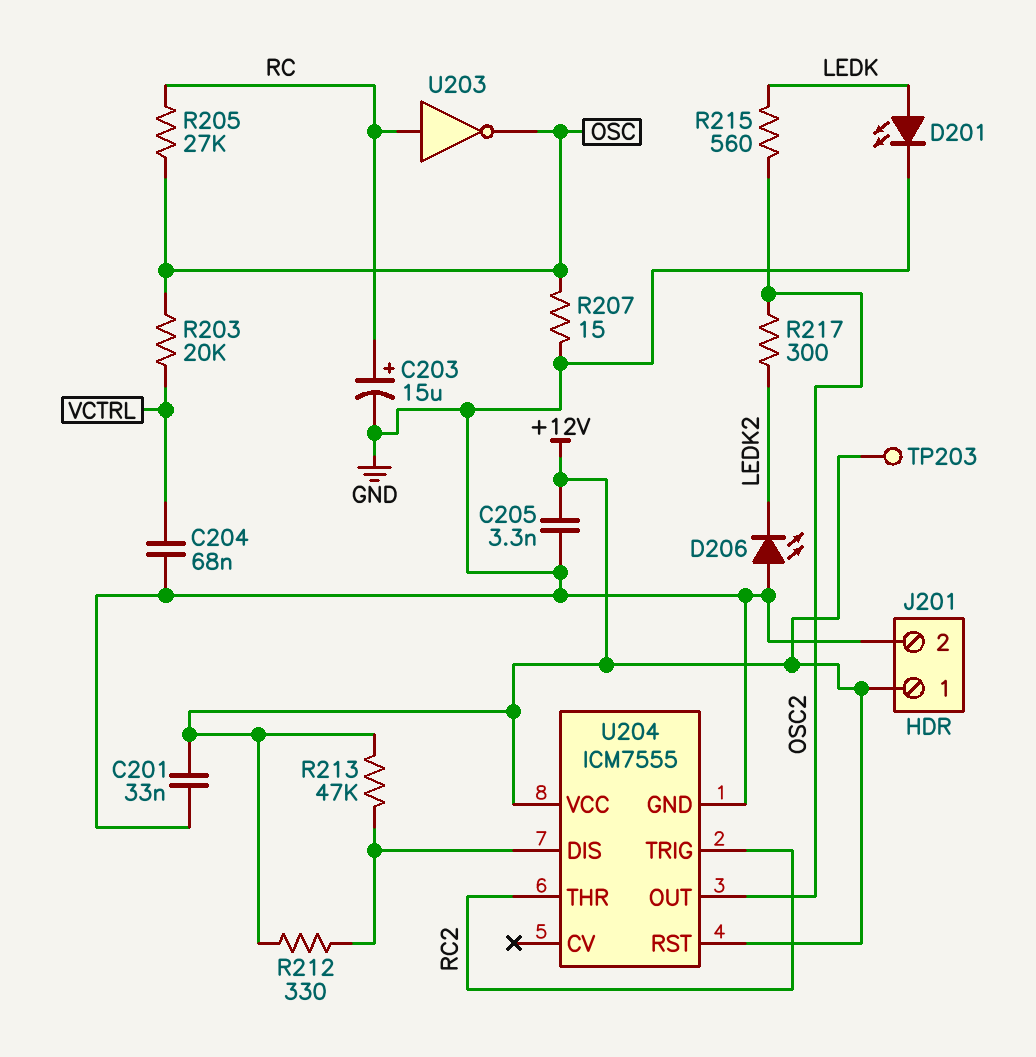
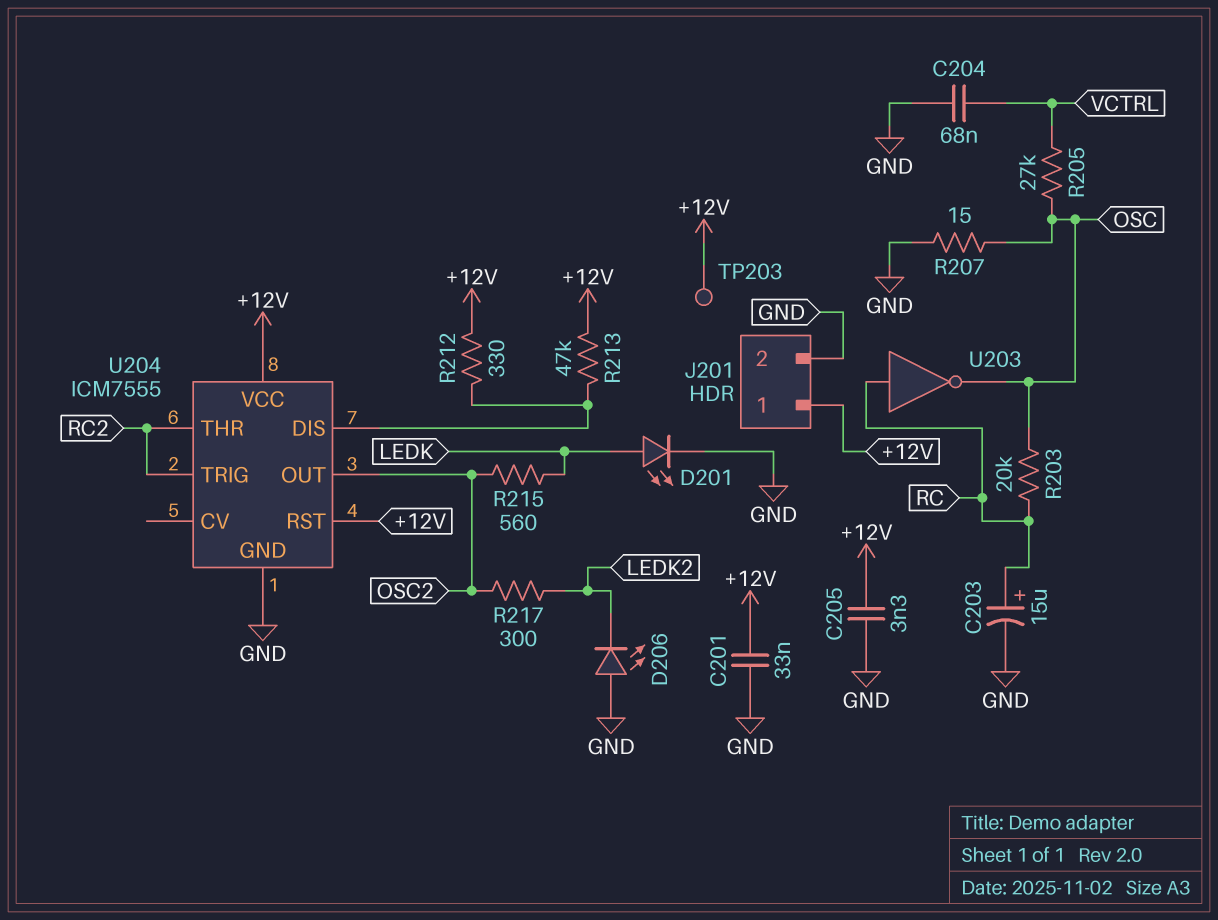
R203: 20k (OSC, VCTRL) -> 20k (OSC, RC)
R205: 27k (OSC, RC) -> 27k (OSC, VCTRL)

